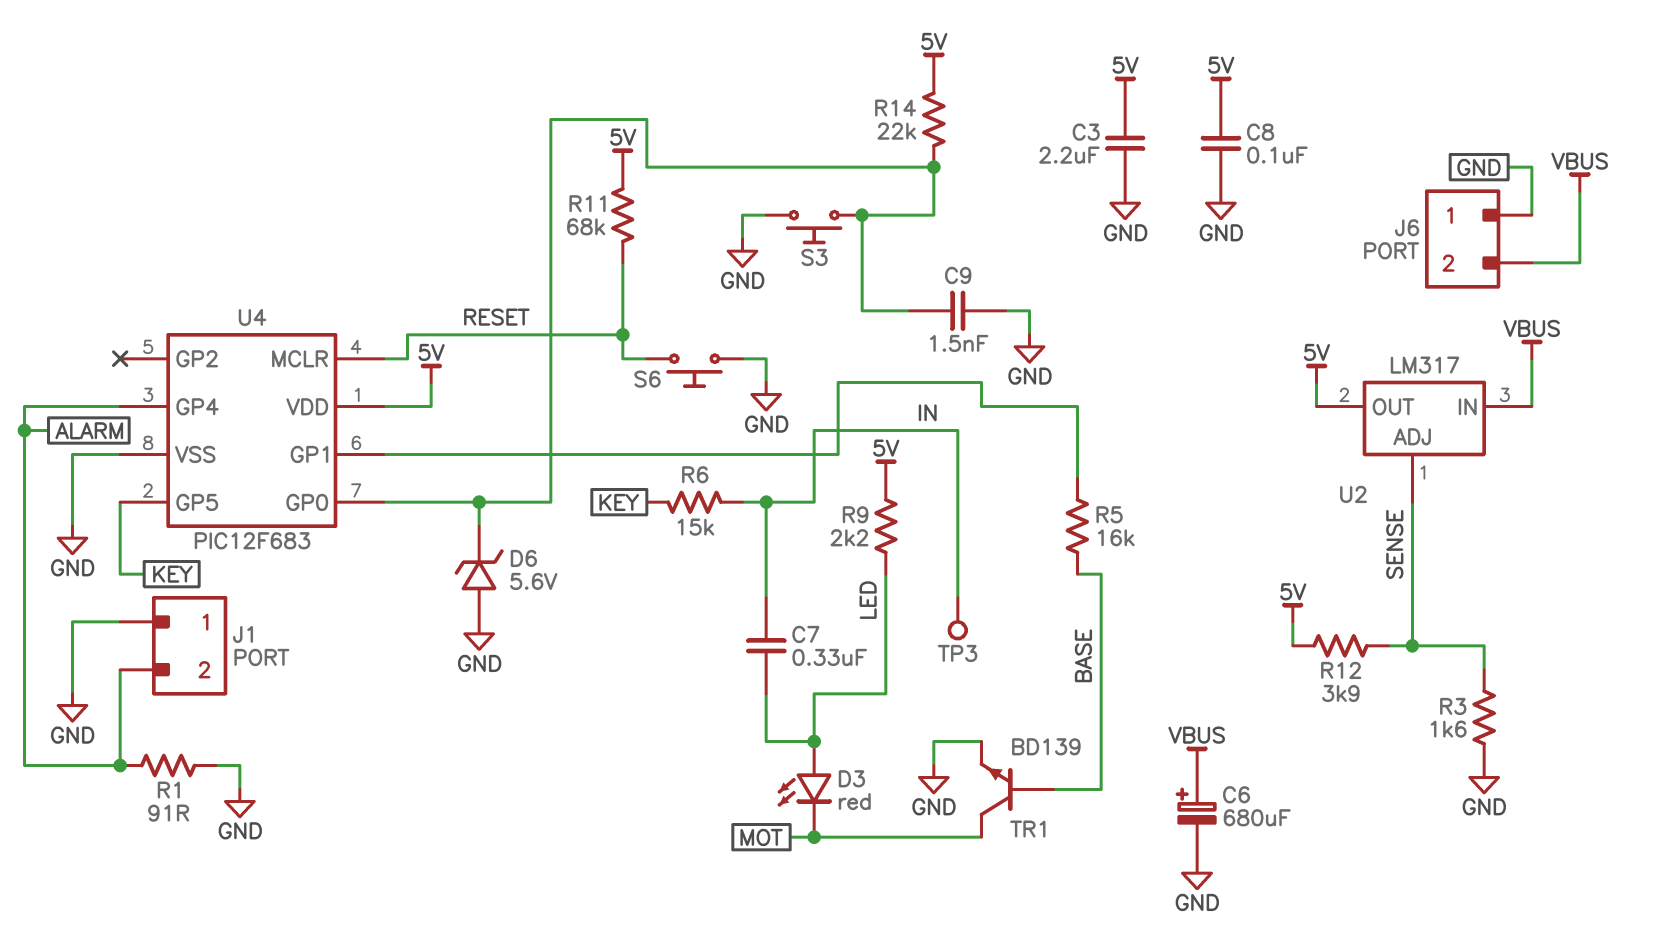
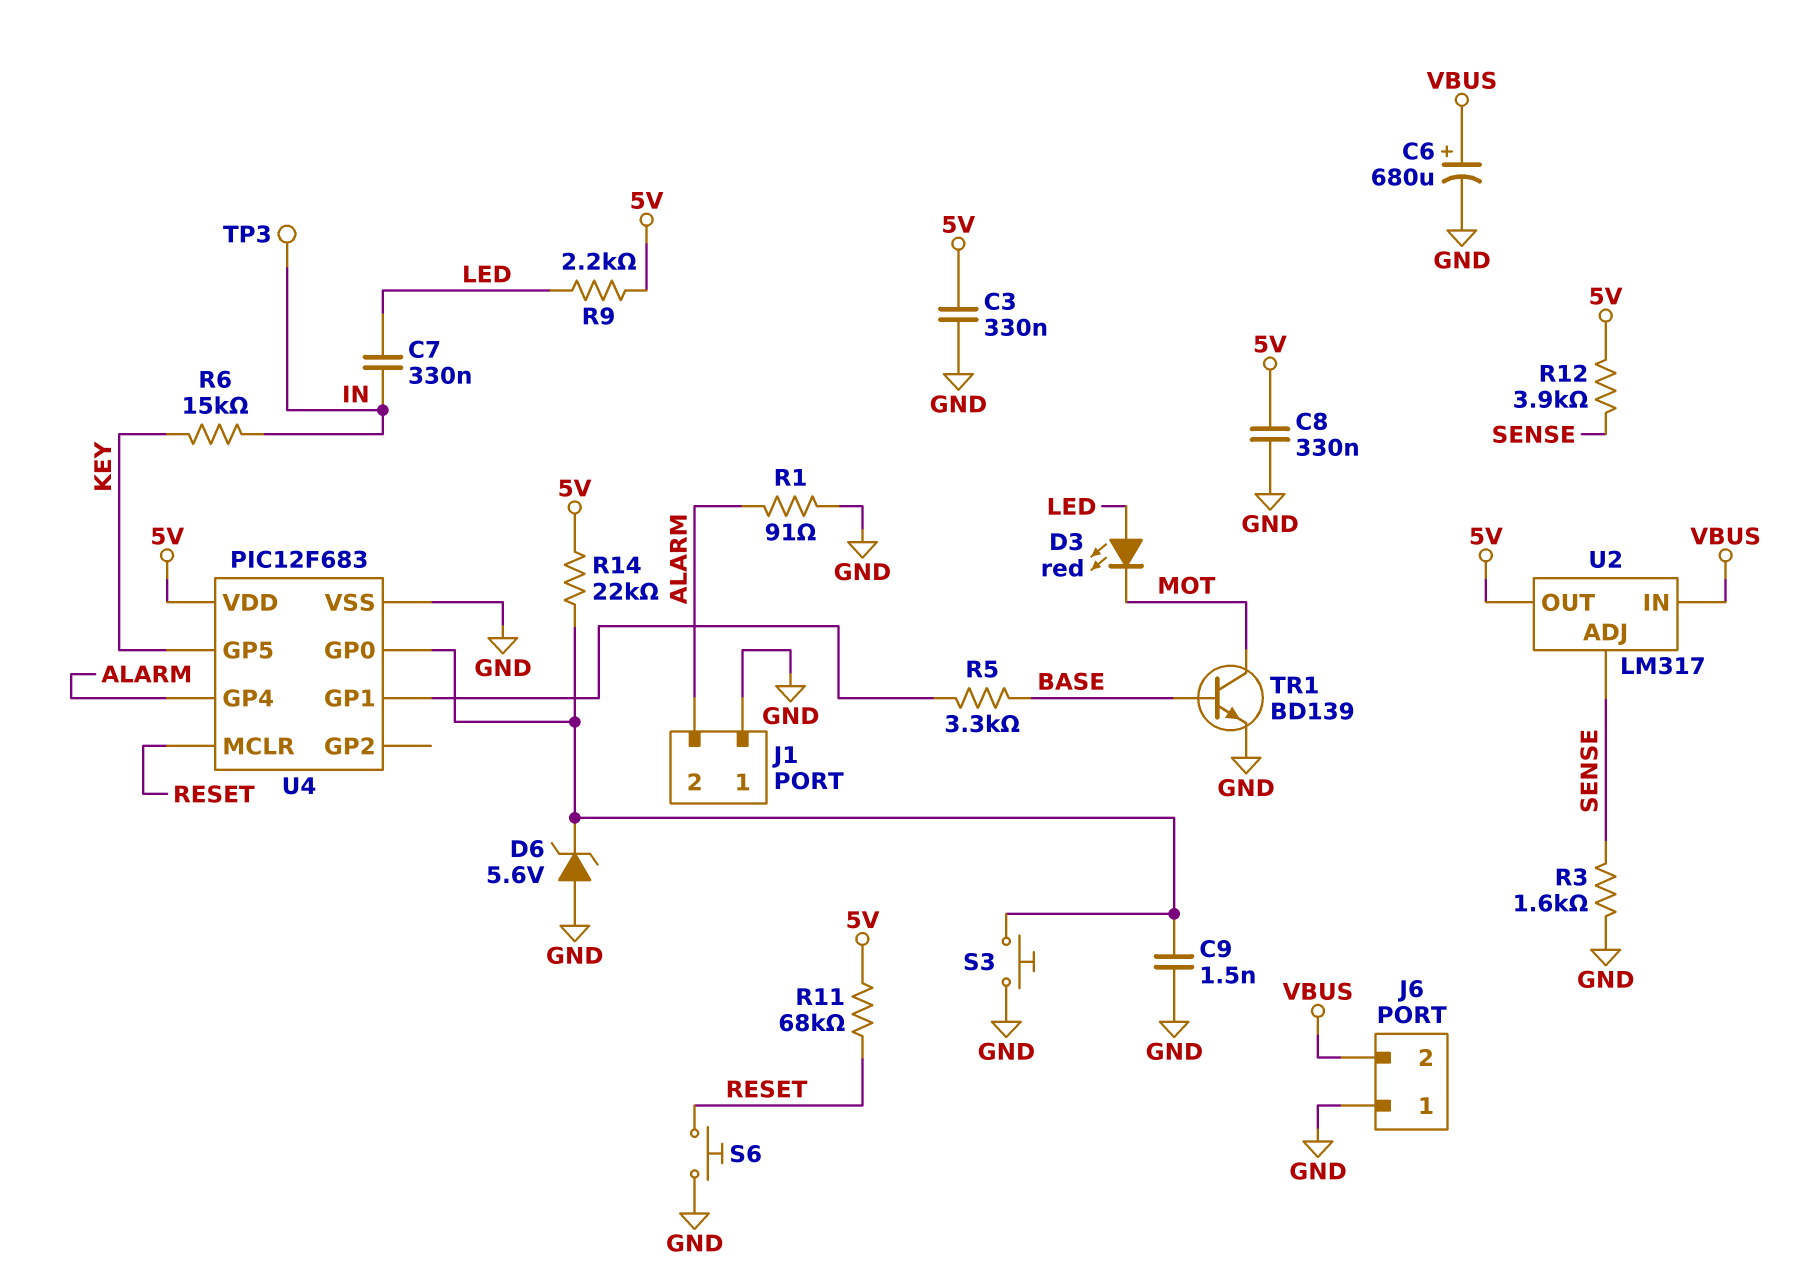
C3: 2.2uF (5V, GND) -> 330nF (5V, GND)
C8: 100nF (5V, GND) -> 330nF (5V, GND)
R5: 16k (BASE, U4/GP1) -> 3.3k (BASE, U4/GP1)

